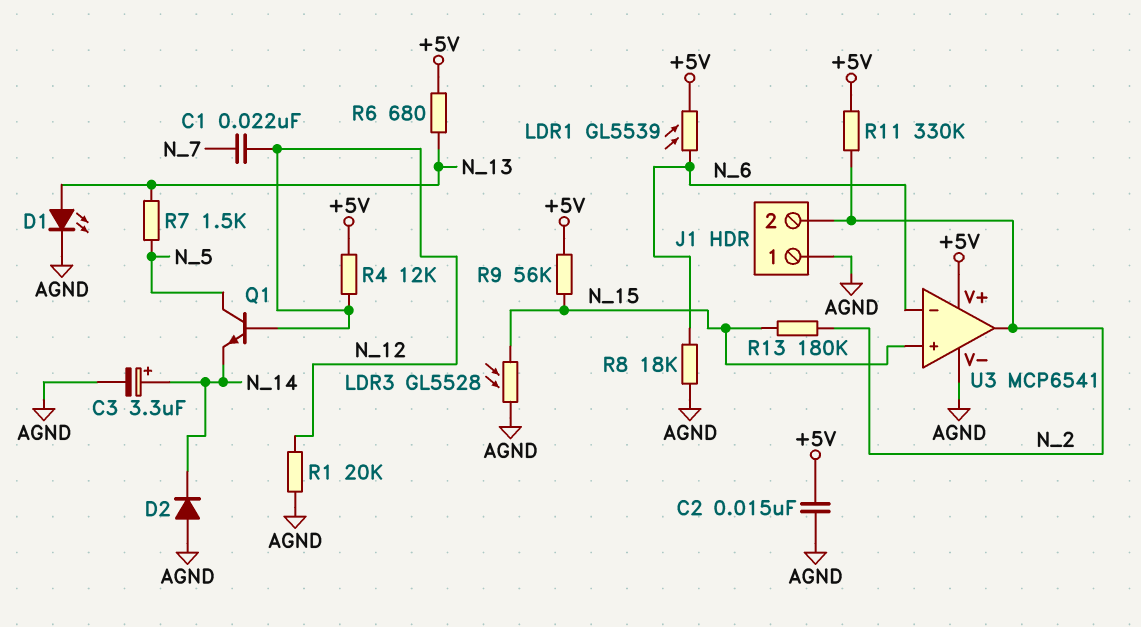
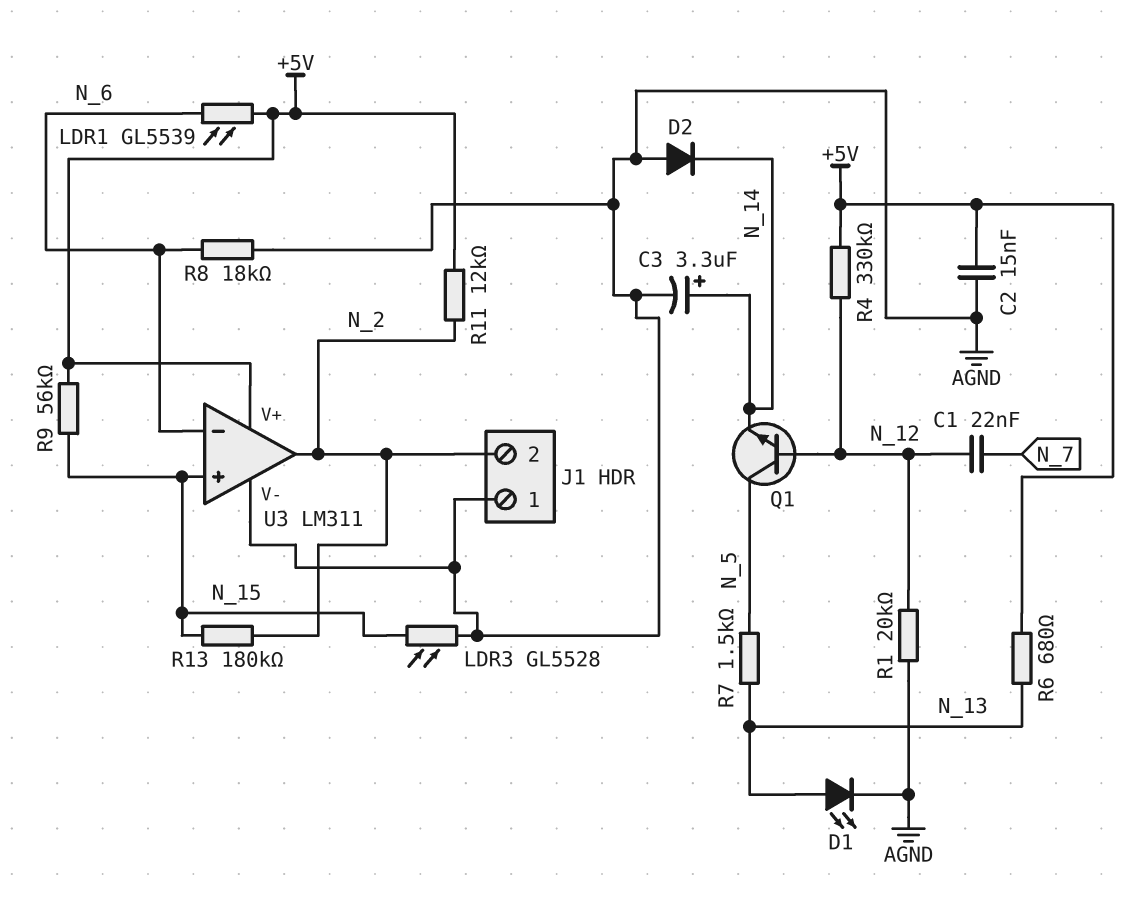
R4: 12k (+5V, N_12) -> 330k (+5V, N_12)
R11: 330k (+5V, N_2) -> 12k (+5V, N_2)
U3: MCP6541 -> LM311

